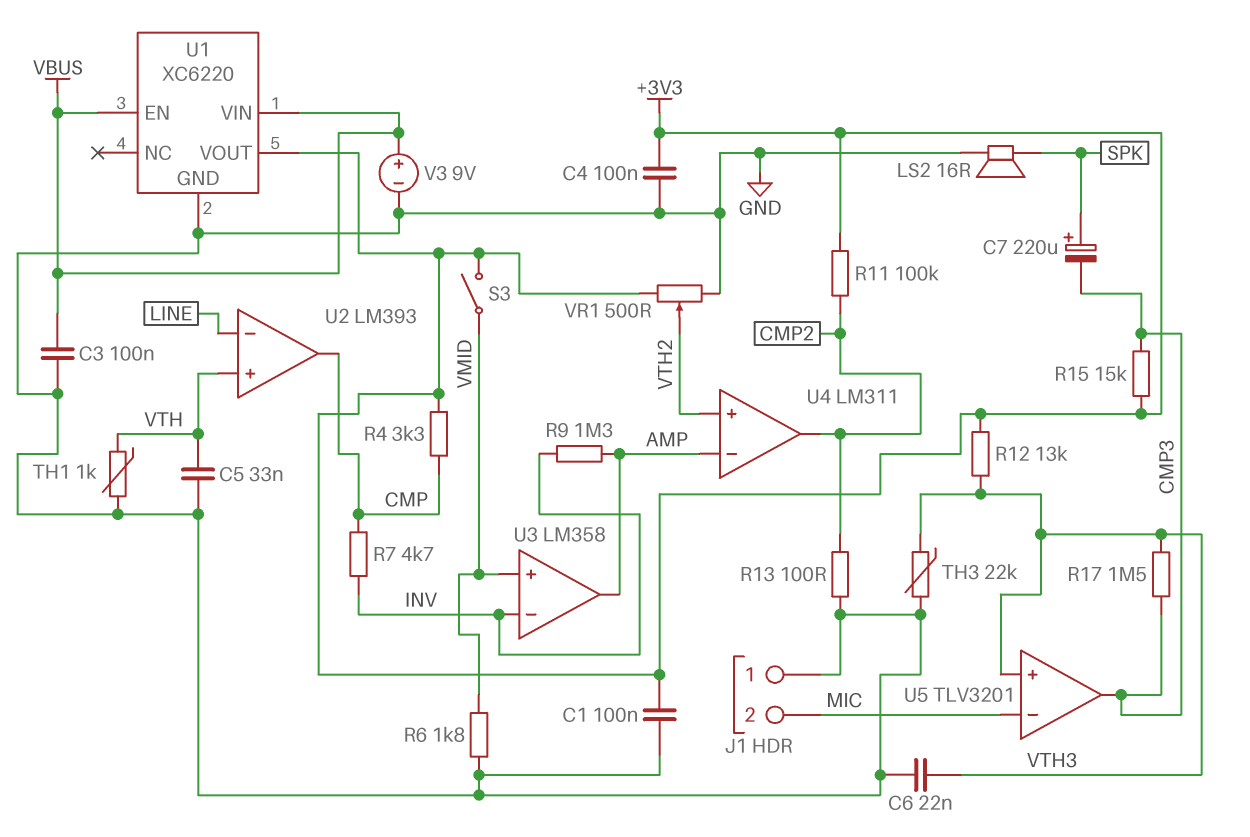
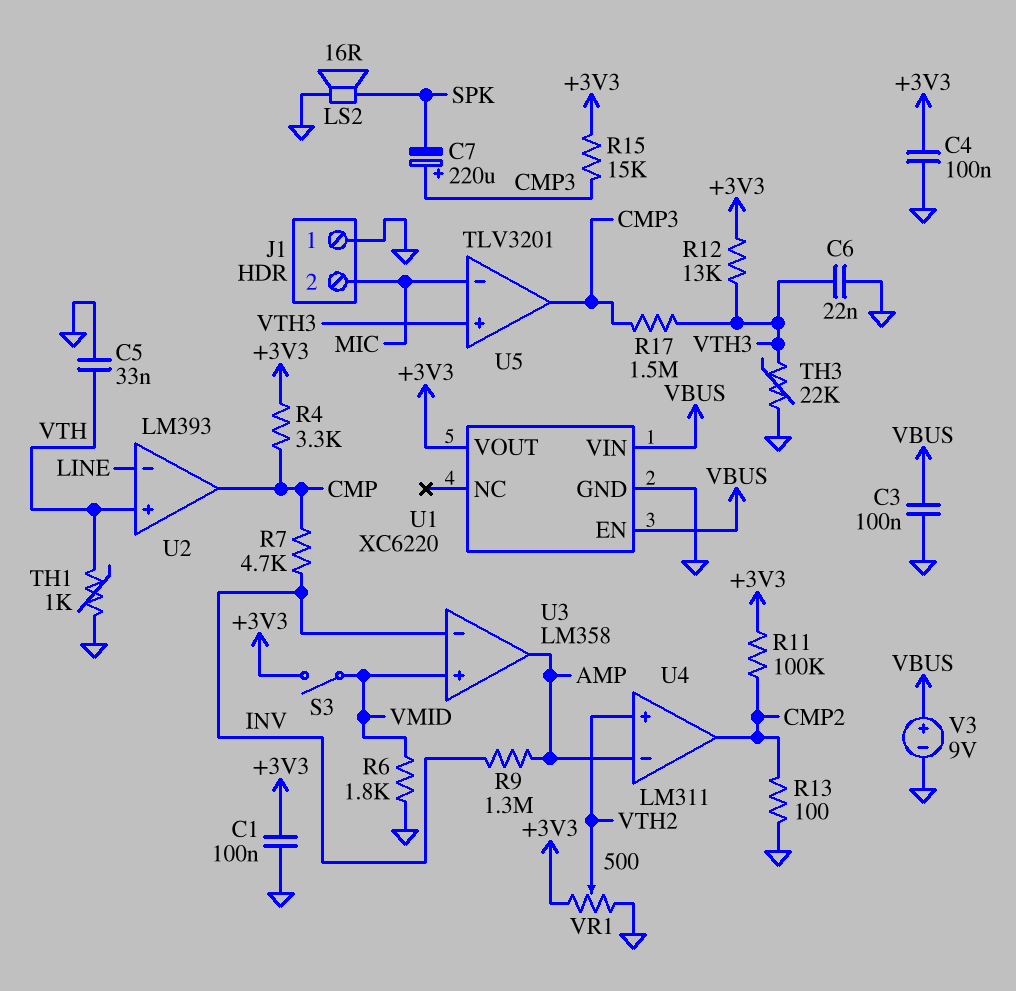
C7: 220uF (plus SPK, minus CMP3) -> 220uF (plus CMP3, minus SPK)

